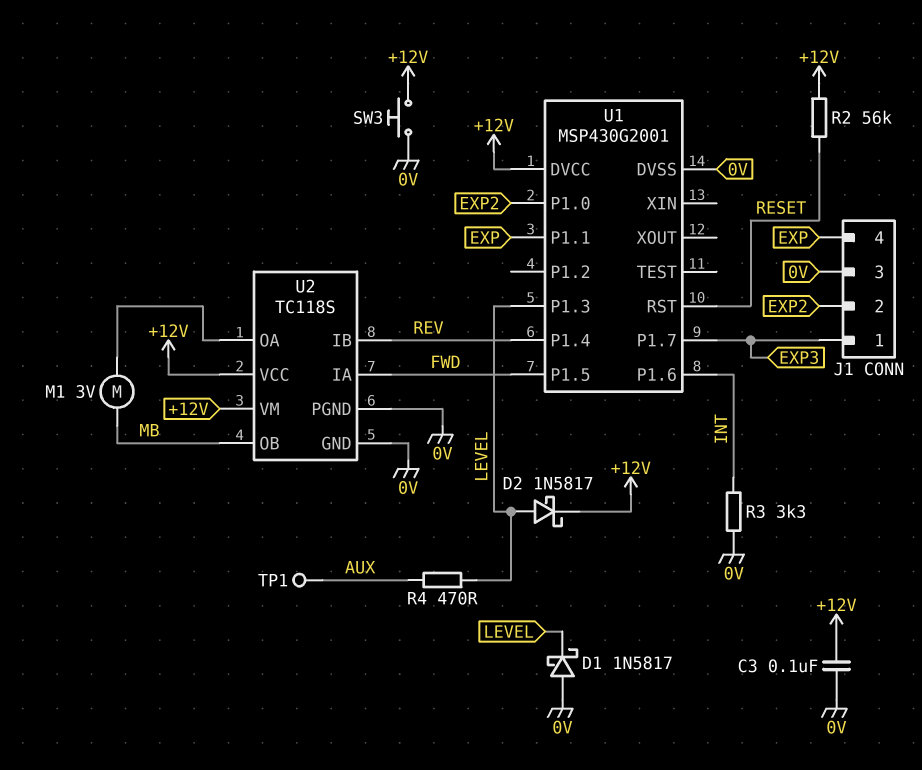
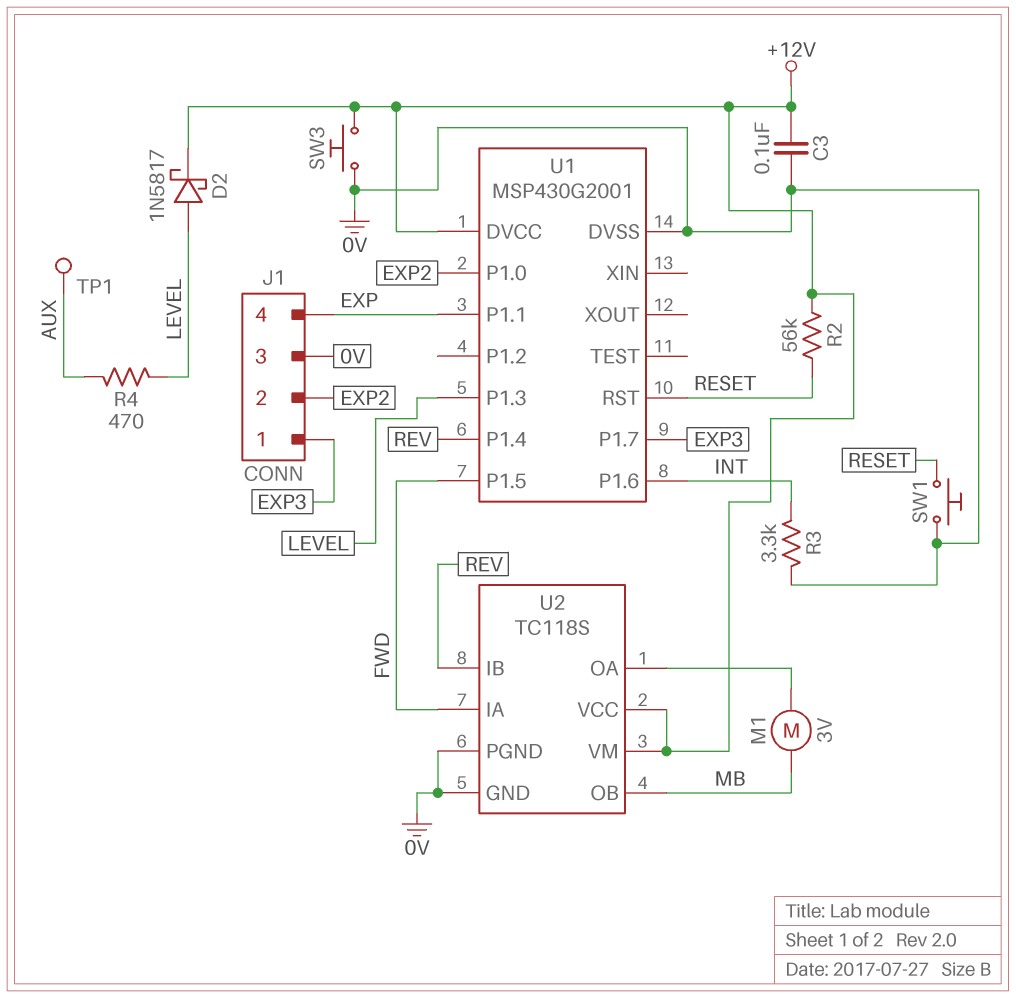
D1: schottky 1N5817 (A 0V, K LEVEL) -> none
SW1: none -> button (0V, RESET)

